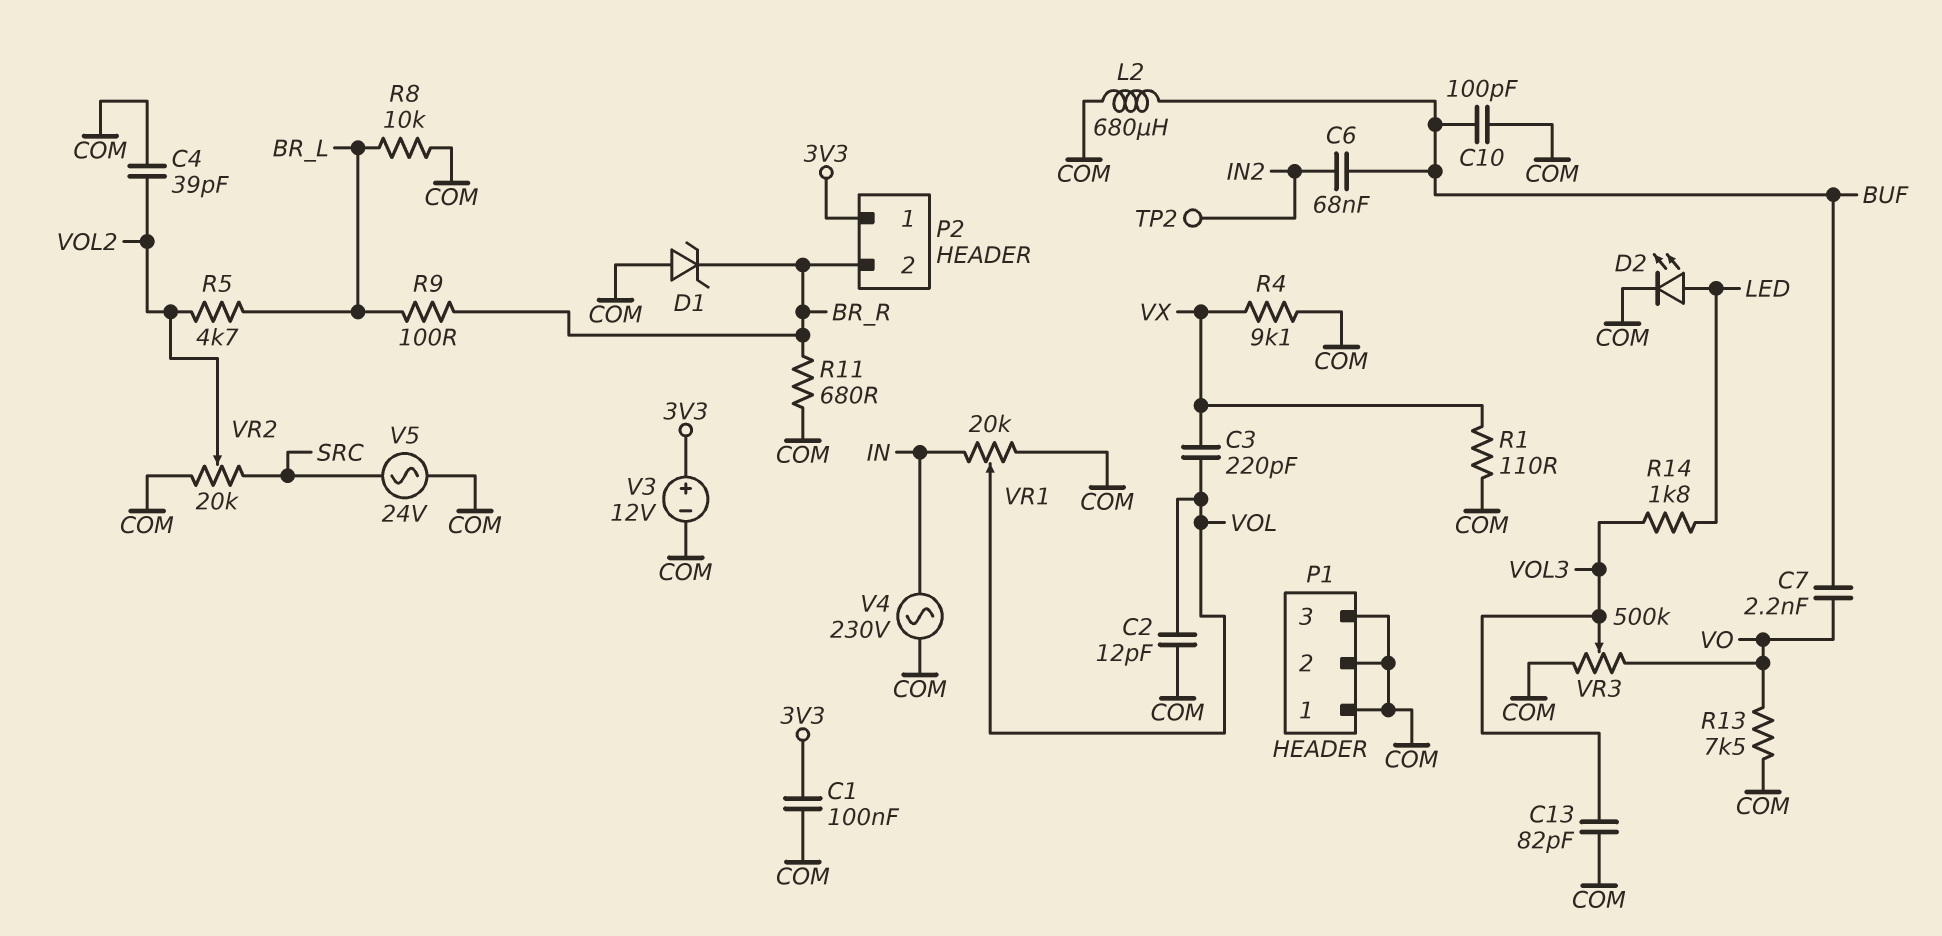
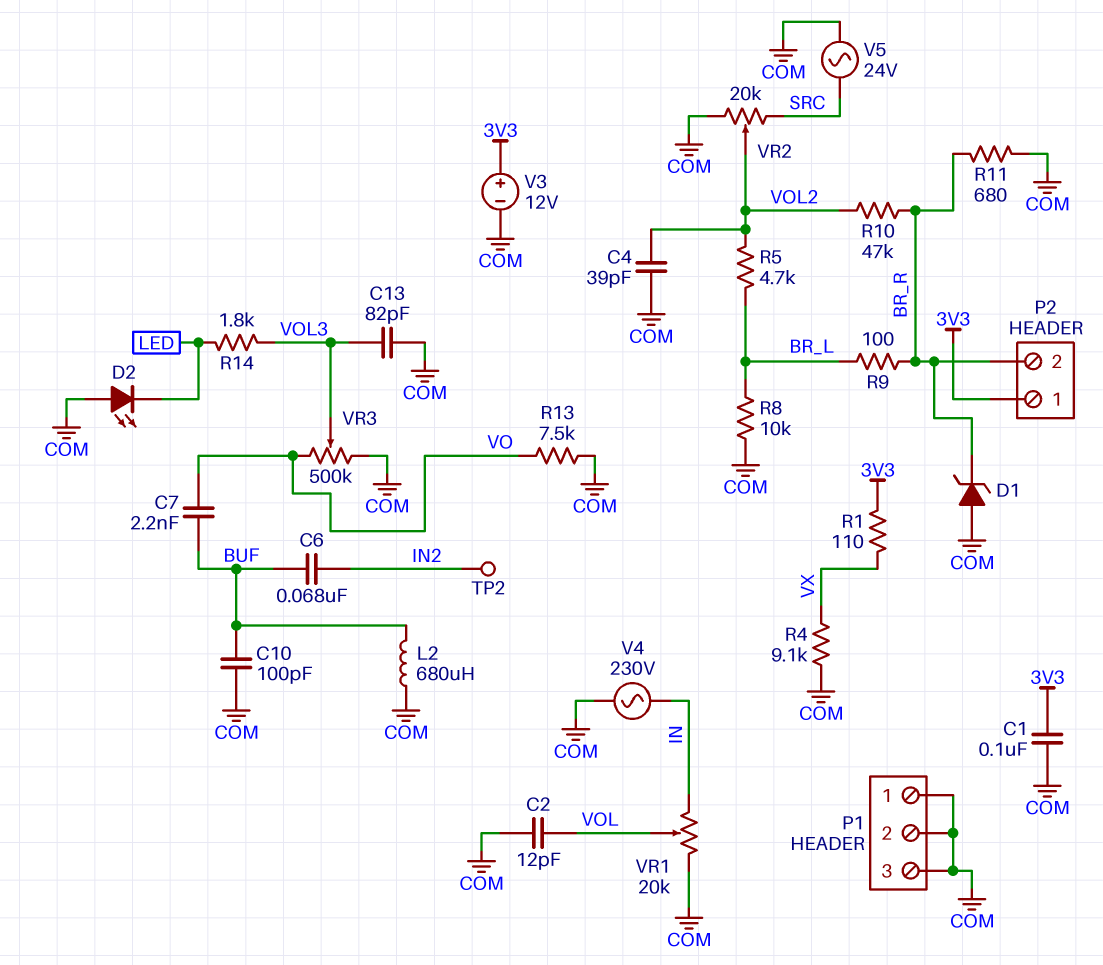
C3: 220pF (VOL, VX) -> none
D2: LED (A LED, K COM) -> LED (A COM, K LED)
R1: 110 (COM, VX) -> 110 (3V3, VX)
R10: none -> 47k (BR_R, VOL2)

